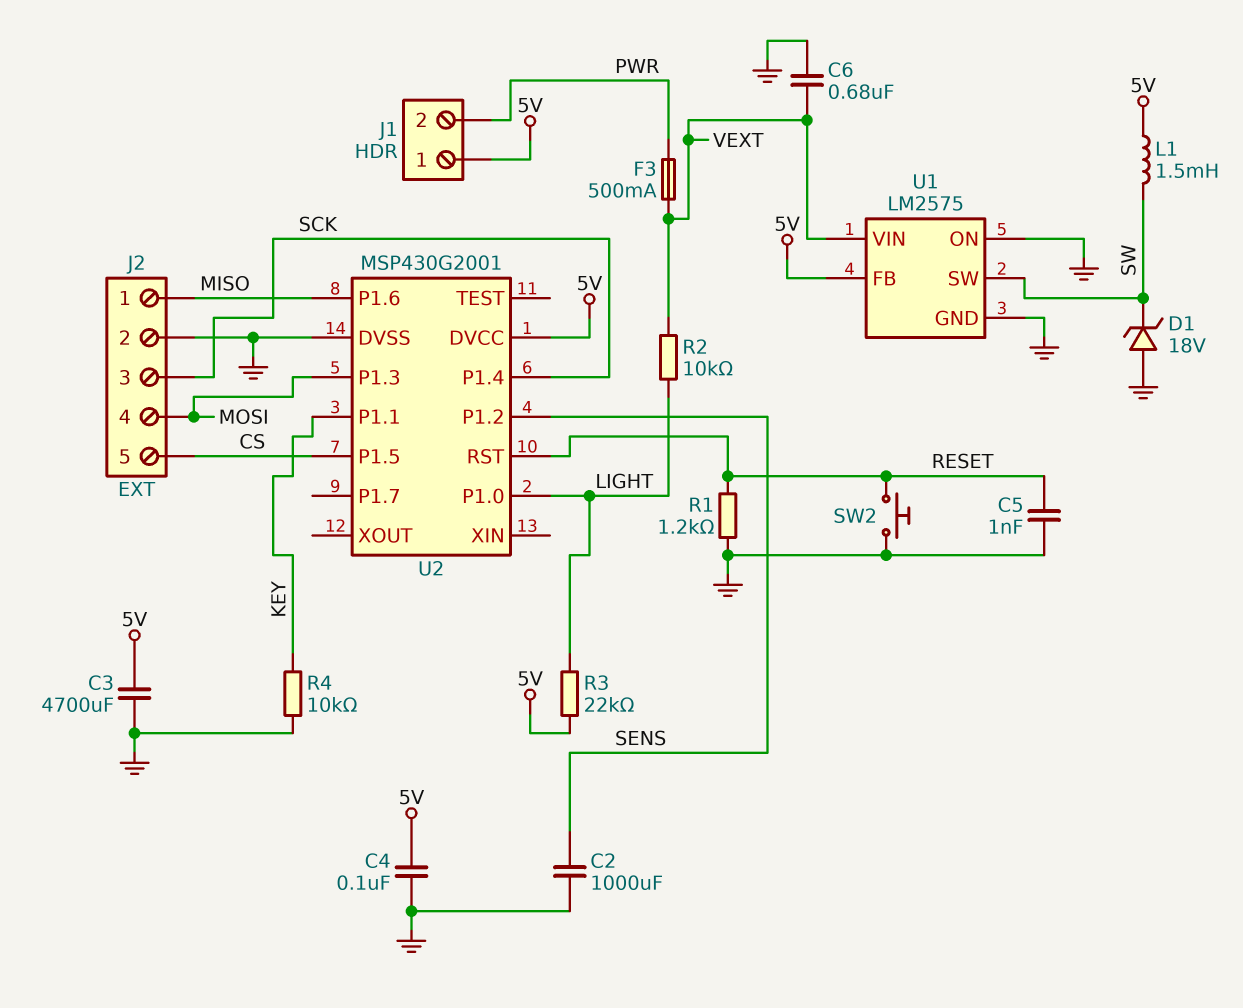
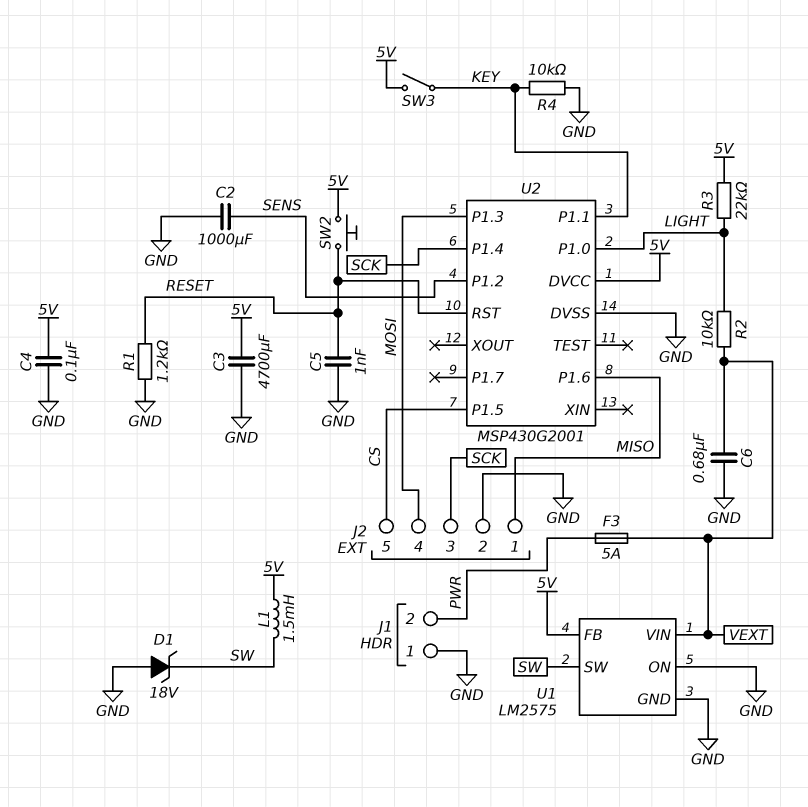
F3: 500mA (PWR, VEXT) -> 5A (PWR, VEXT)
J1 pin 1: 5V -> GND
SW2: button (GND, RESET) -> button (5V, RESET)
SW3: none -> switch (5V, KEY)

